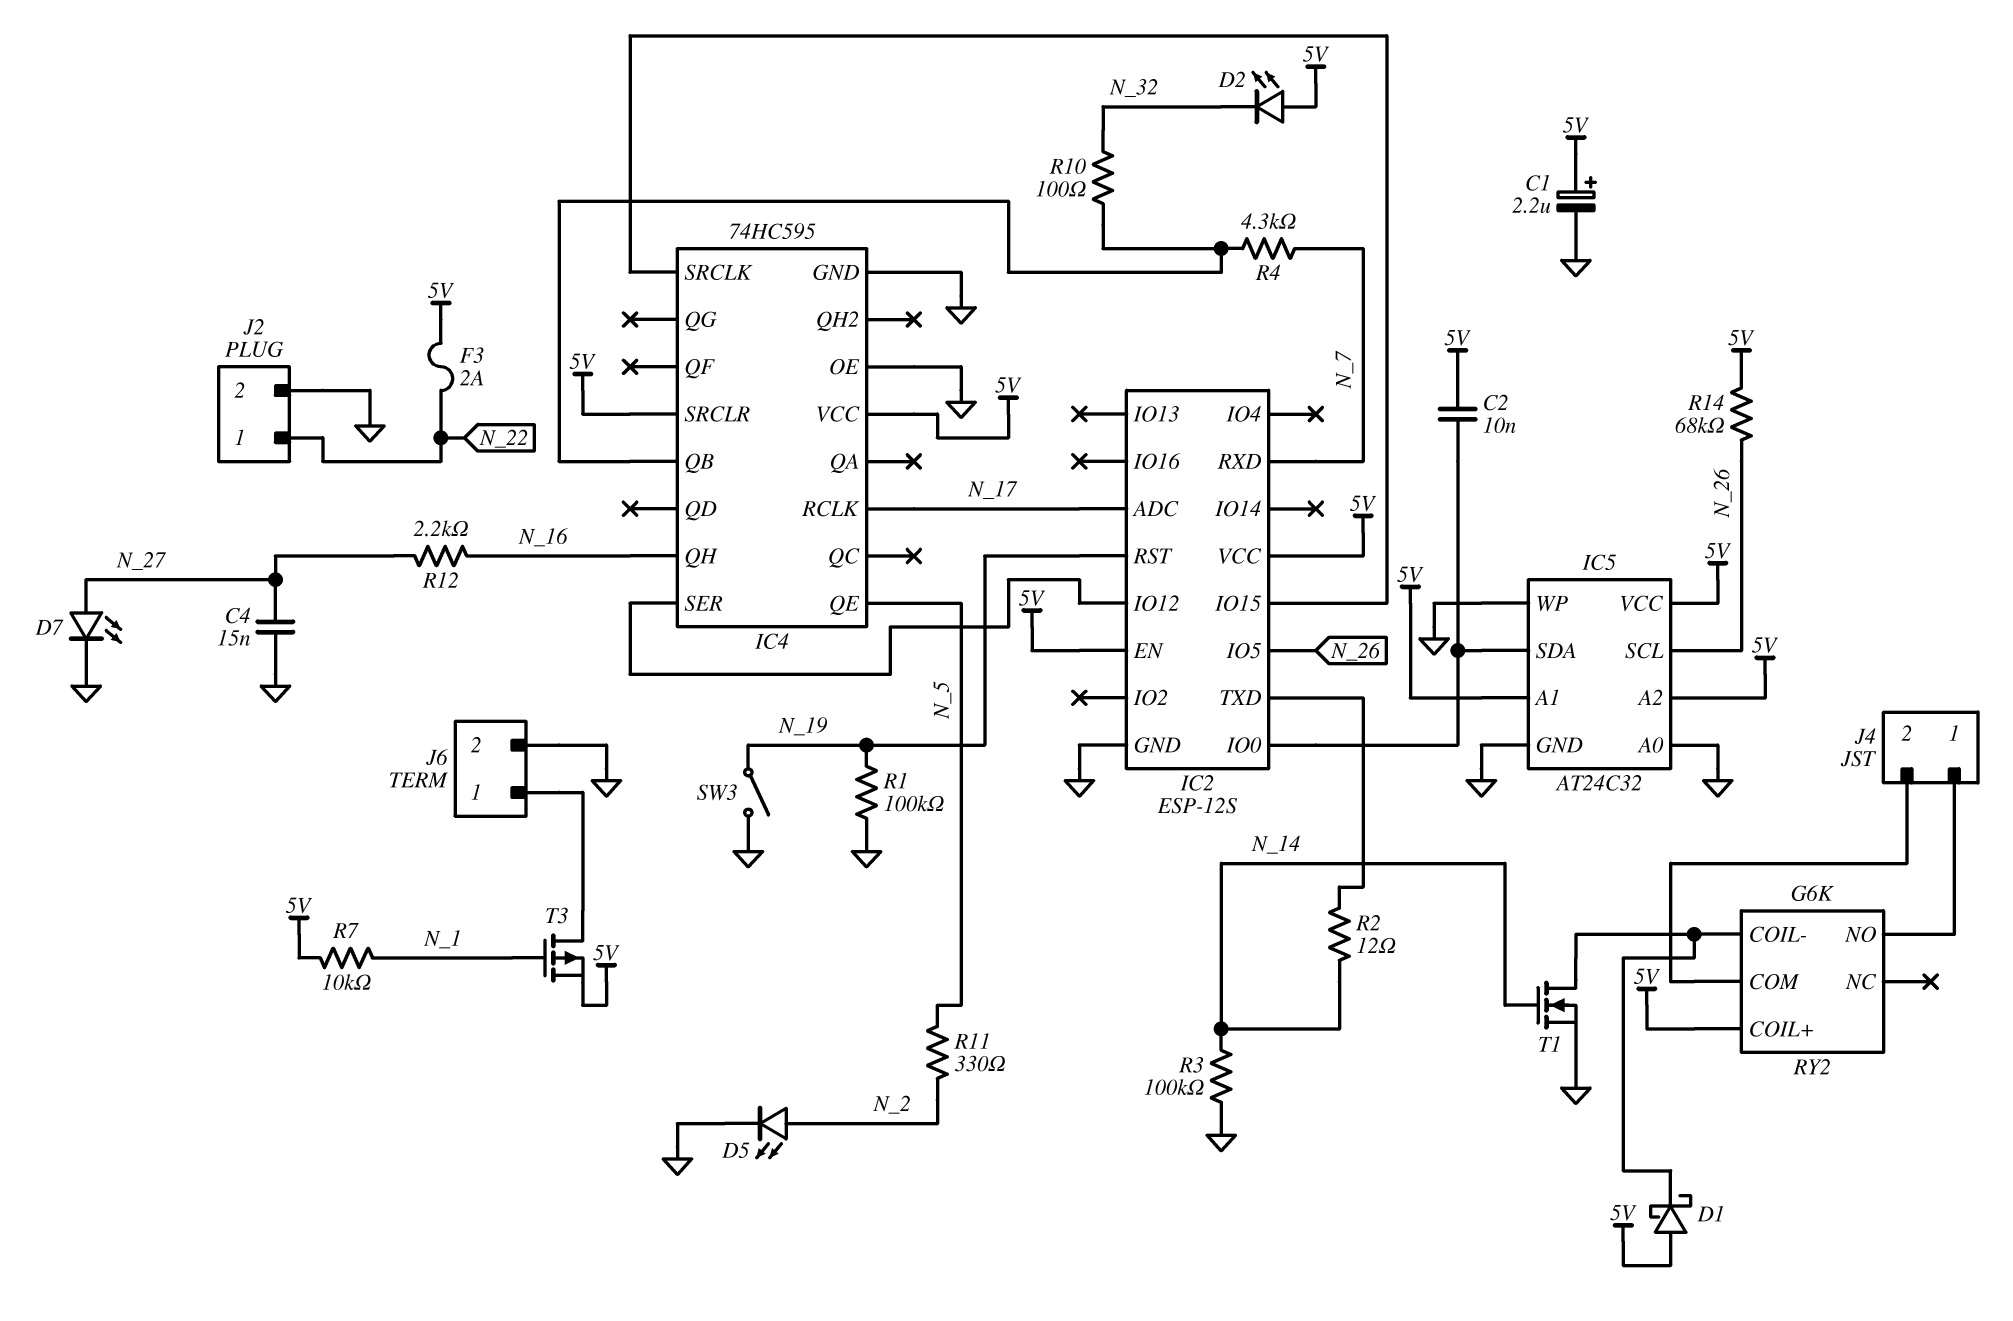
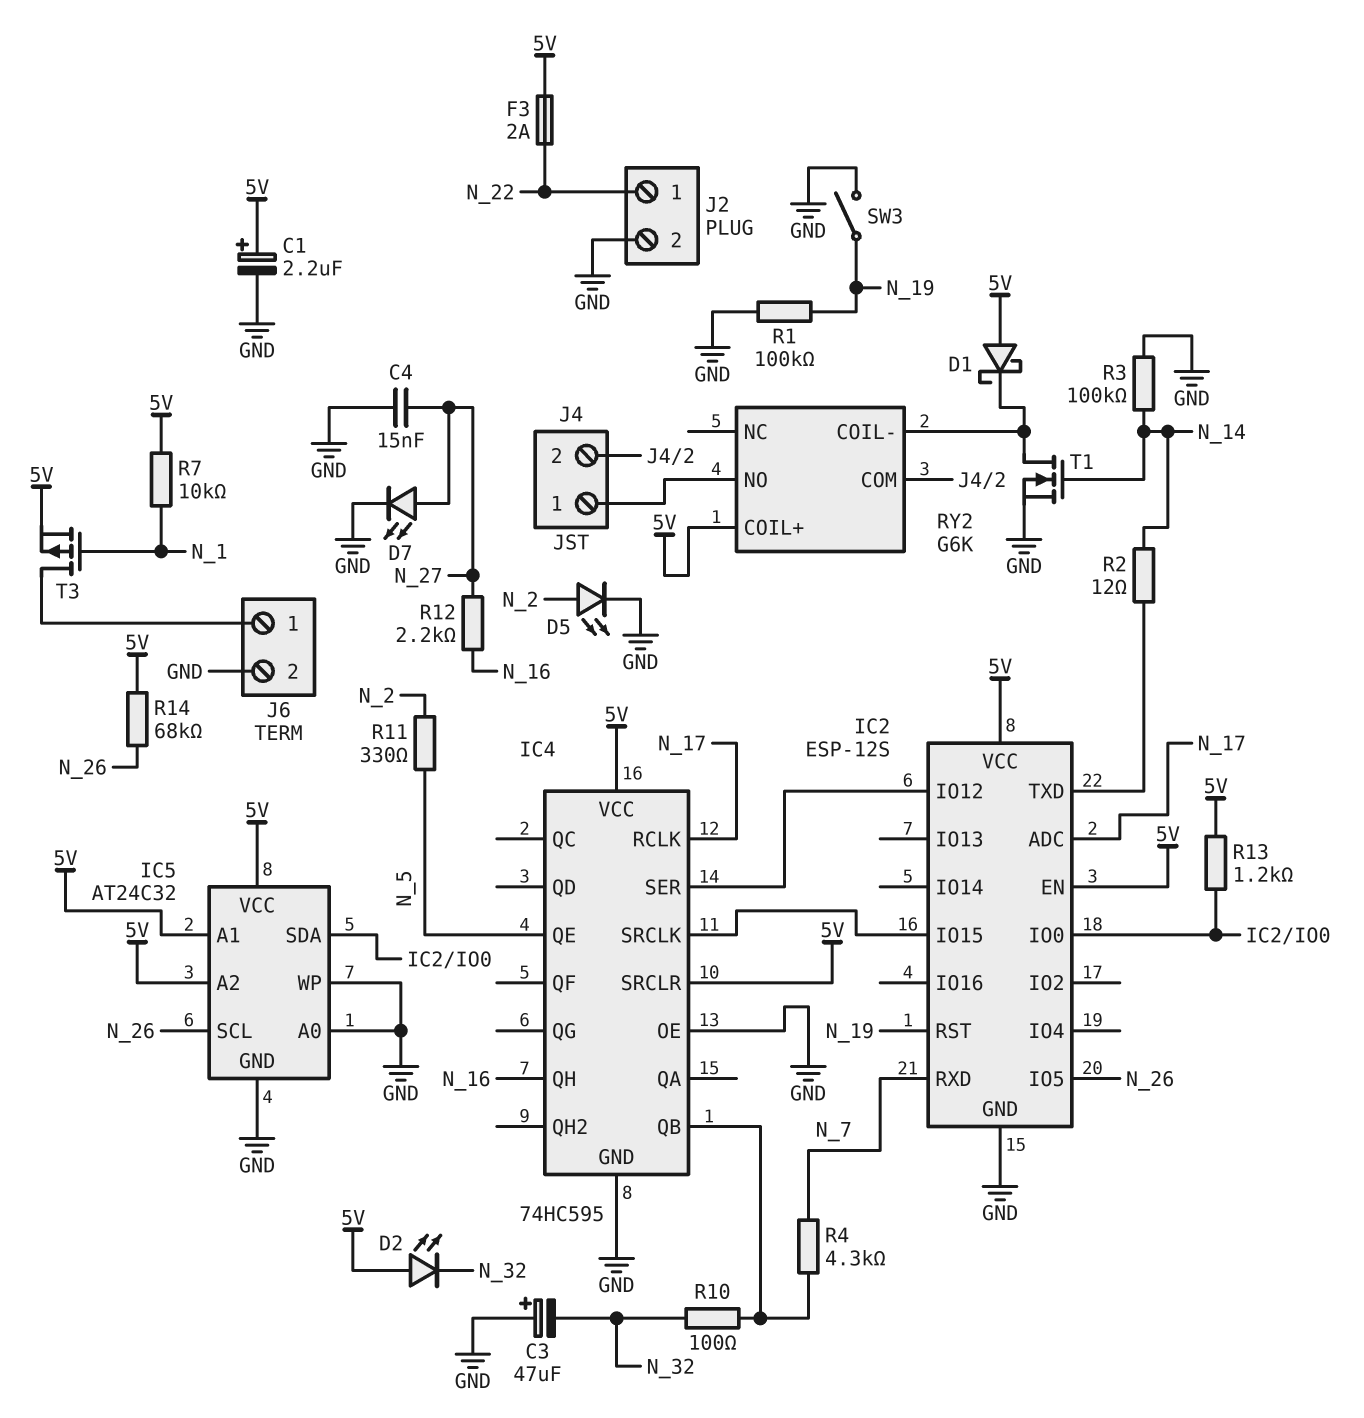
C2: 10nF (5V, IC2/IO0) -> none
C3: none -> 47uF (plus GND, minus N_32)
R13: none -> 1.2k (5V, IC2/IO0)

